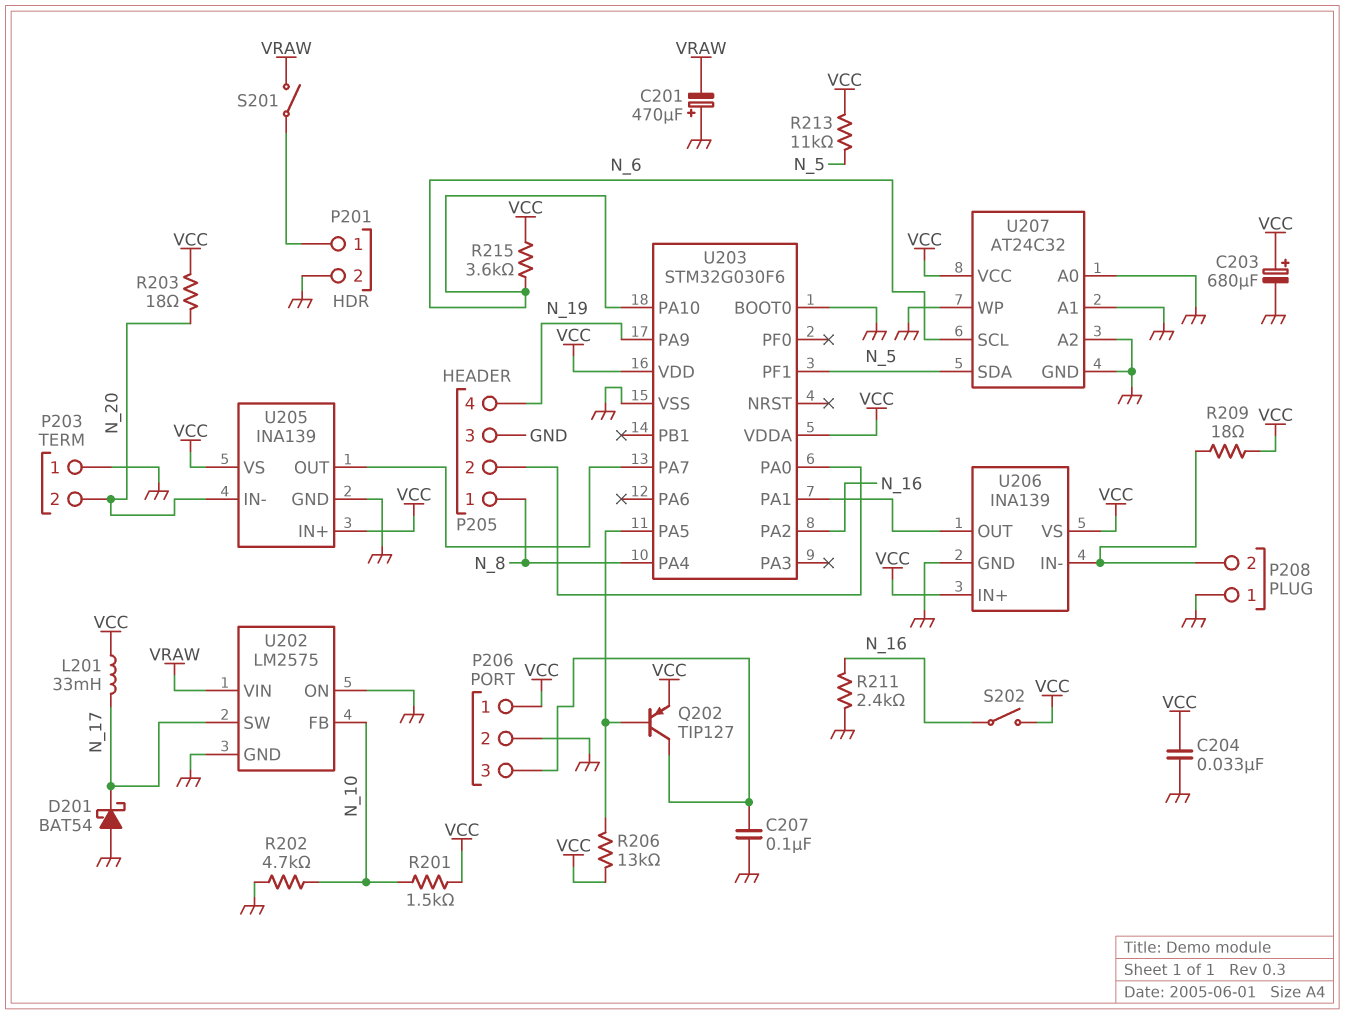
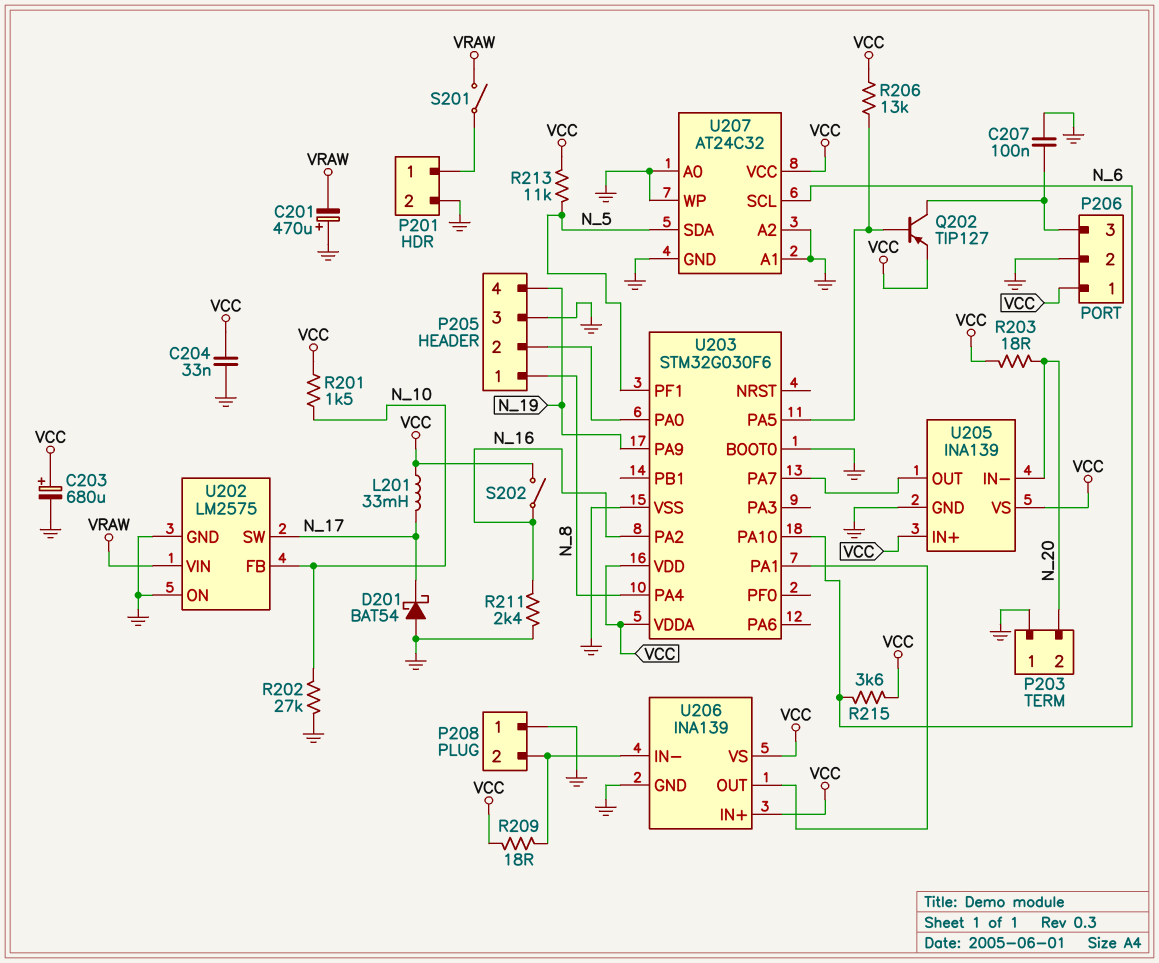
R202: 4.7k (GND, N_10) -> 27k (GND, N_10)

